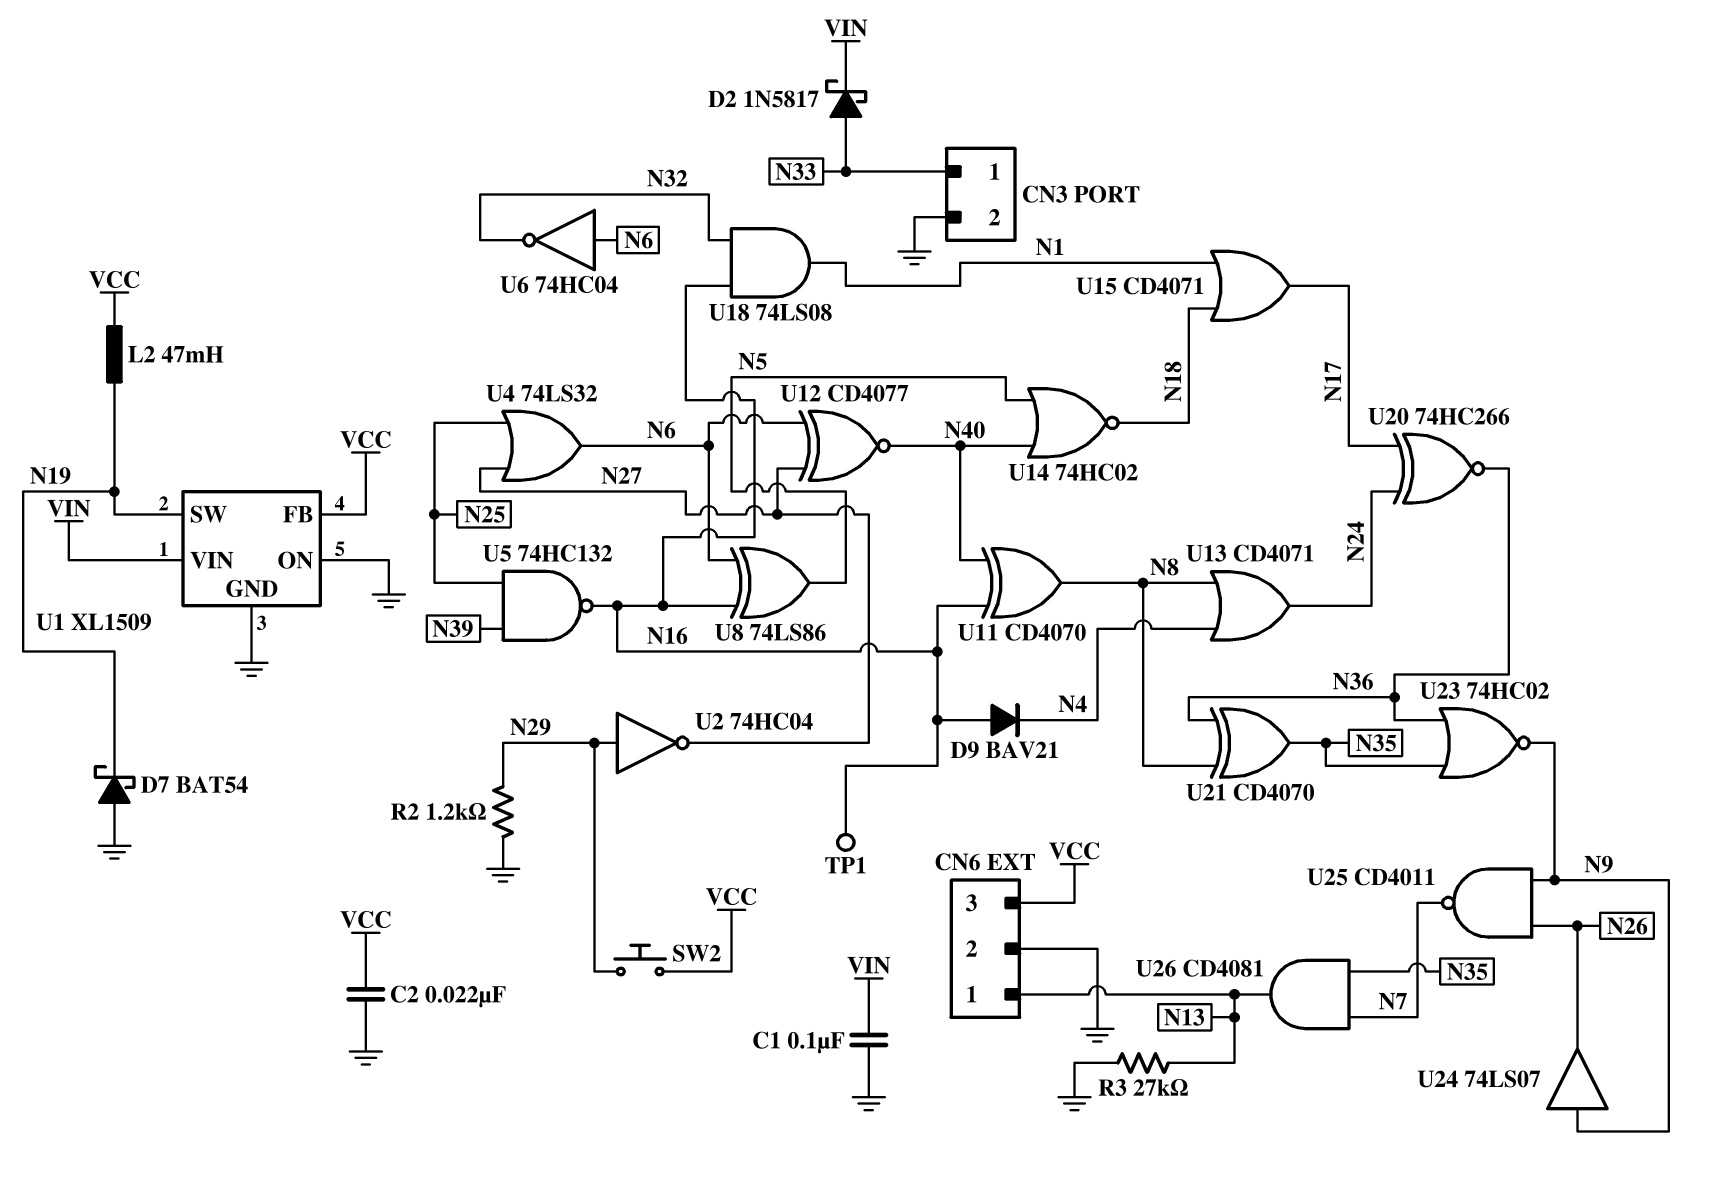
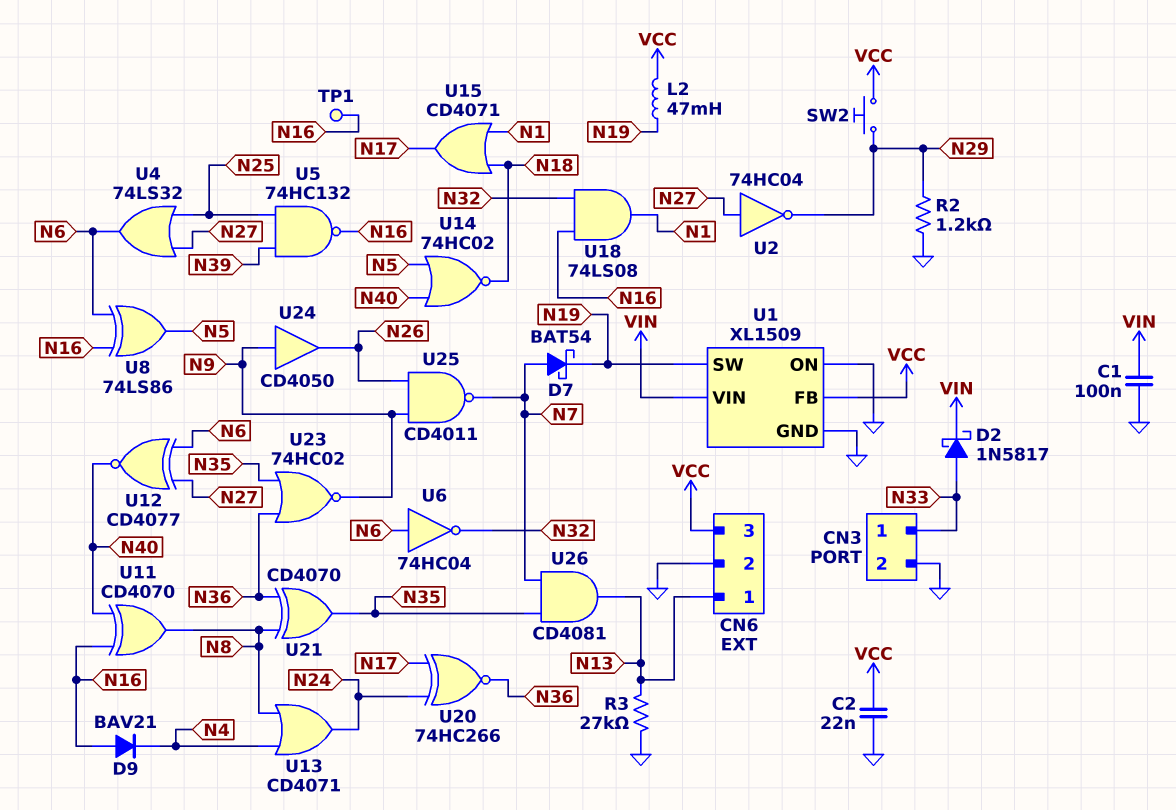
D7: schottky BAT54 (A GND, K N19) -> schottky BAT54 (A N7, K N19)
U2: NOT 74HC04 (in N29, out N27) -> NOT 74HC04 (in N27, out N29)
U24: buffer 74LS07 (in N9, out N26) -> buffer CD4050 (in N9, out N26)

